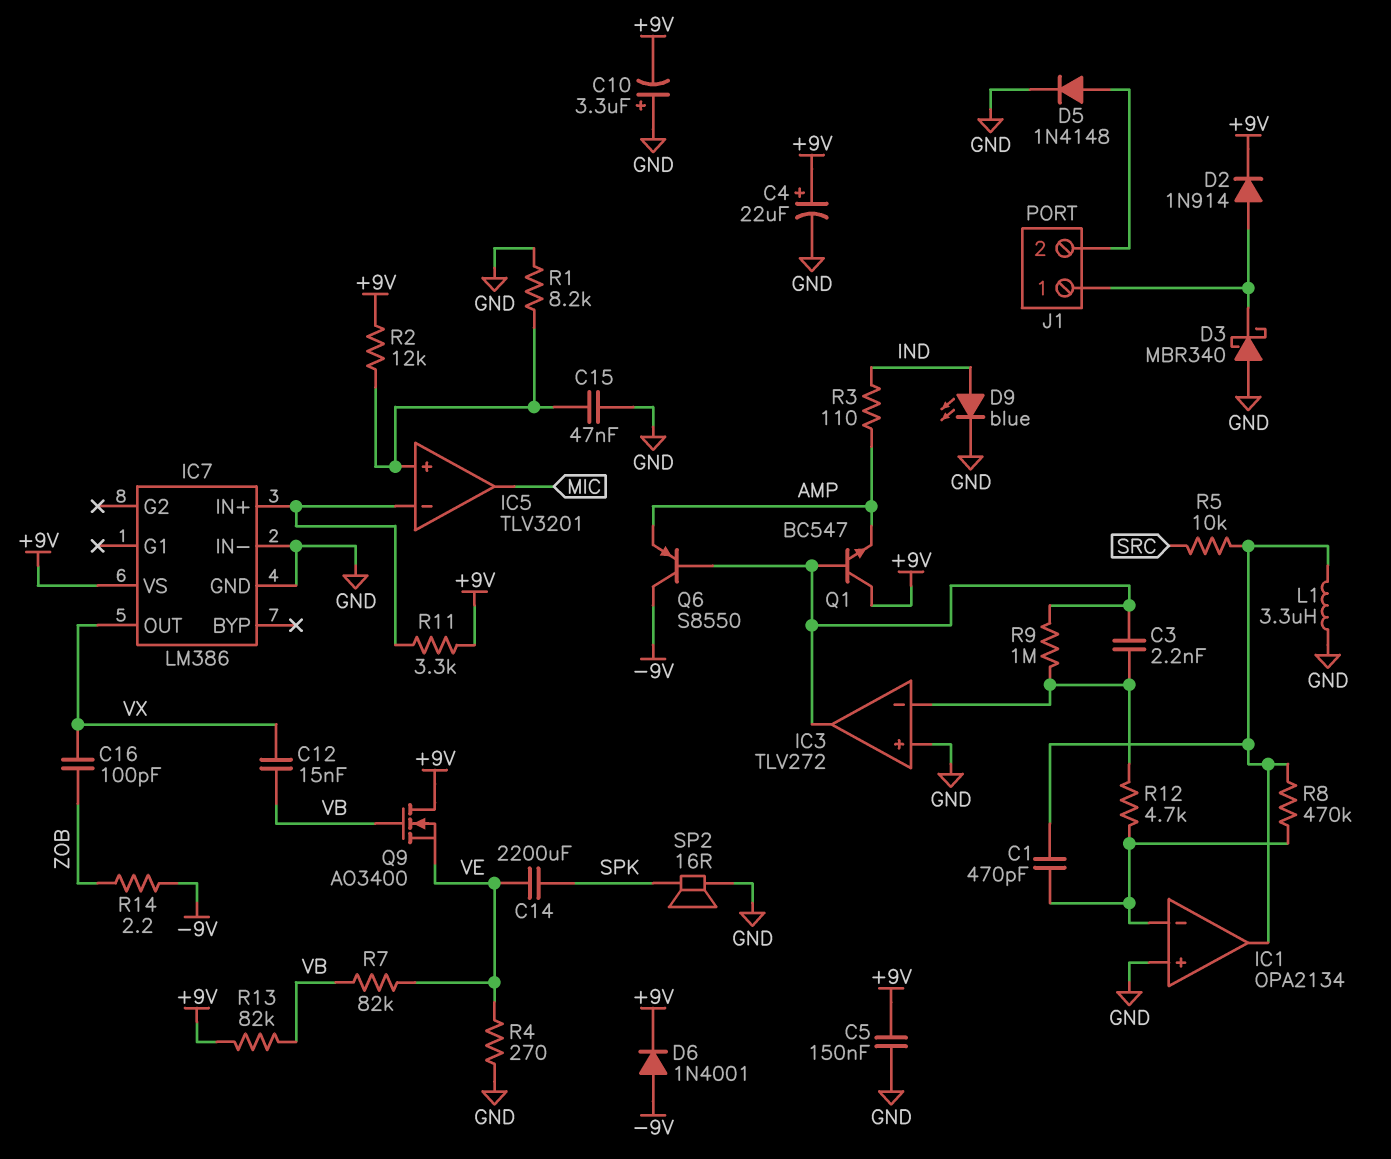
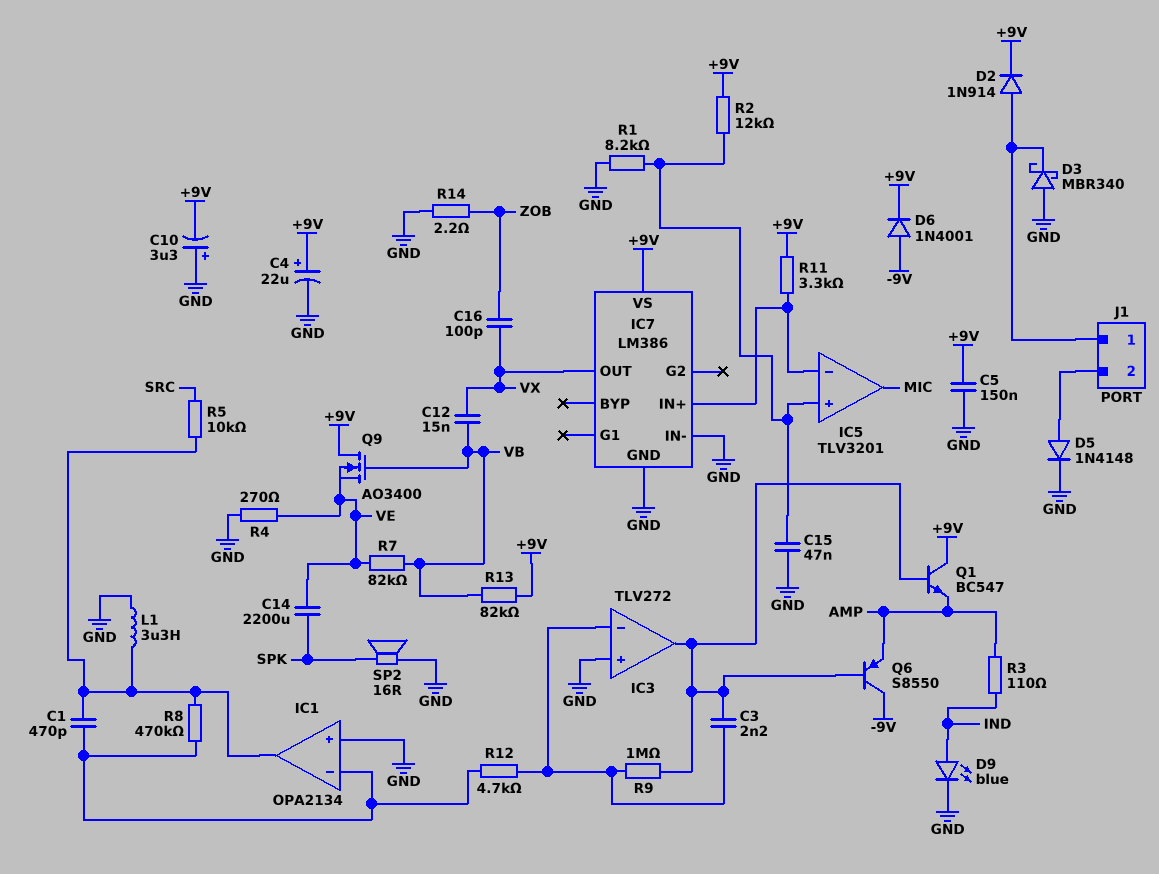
R14: 2.2 (-9V, ZOB) -> 2.2 (GND, ZOB)

